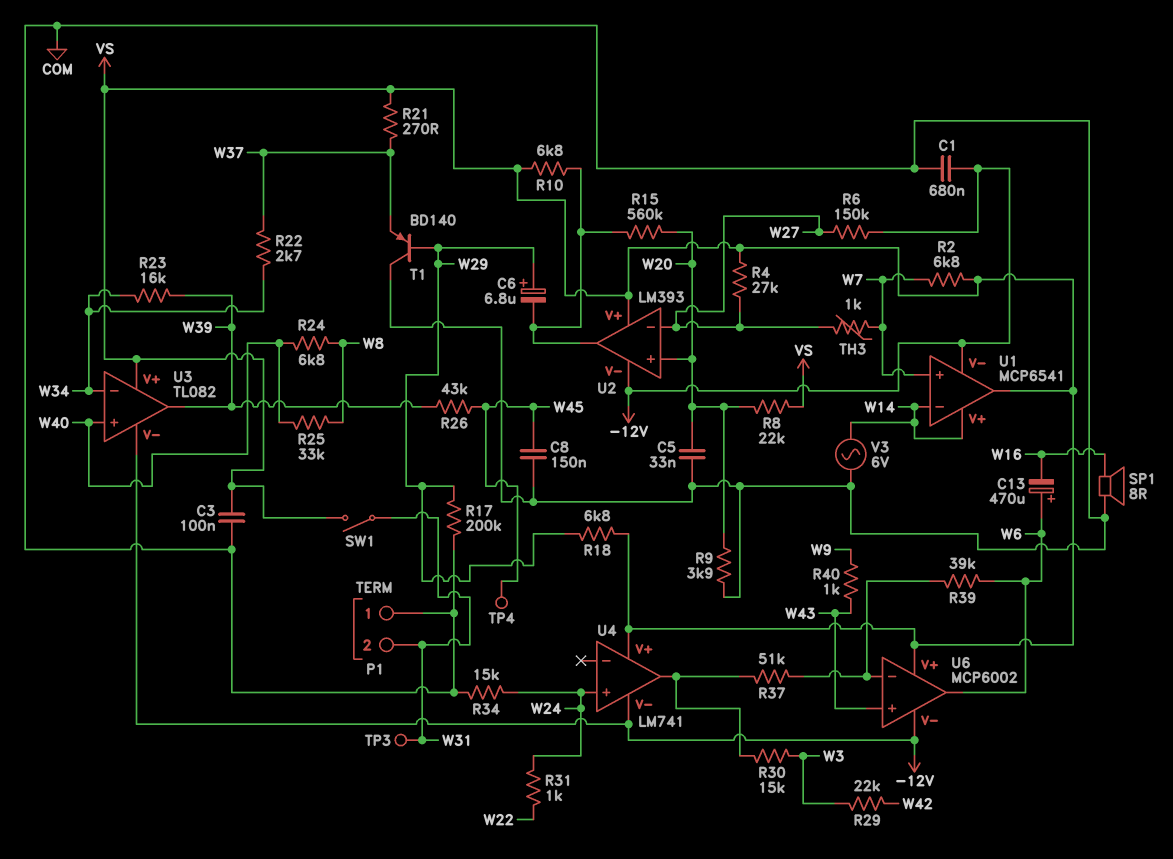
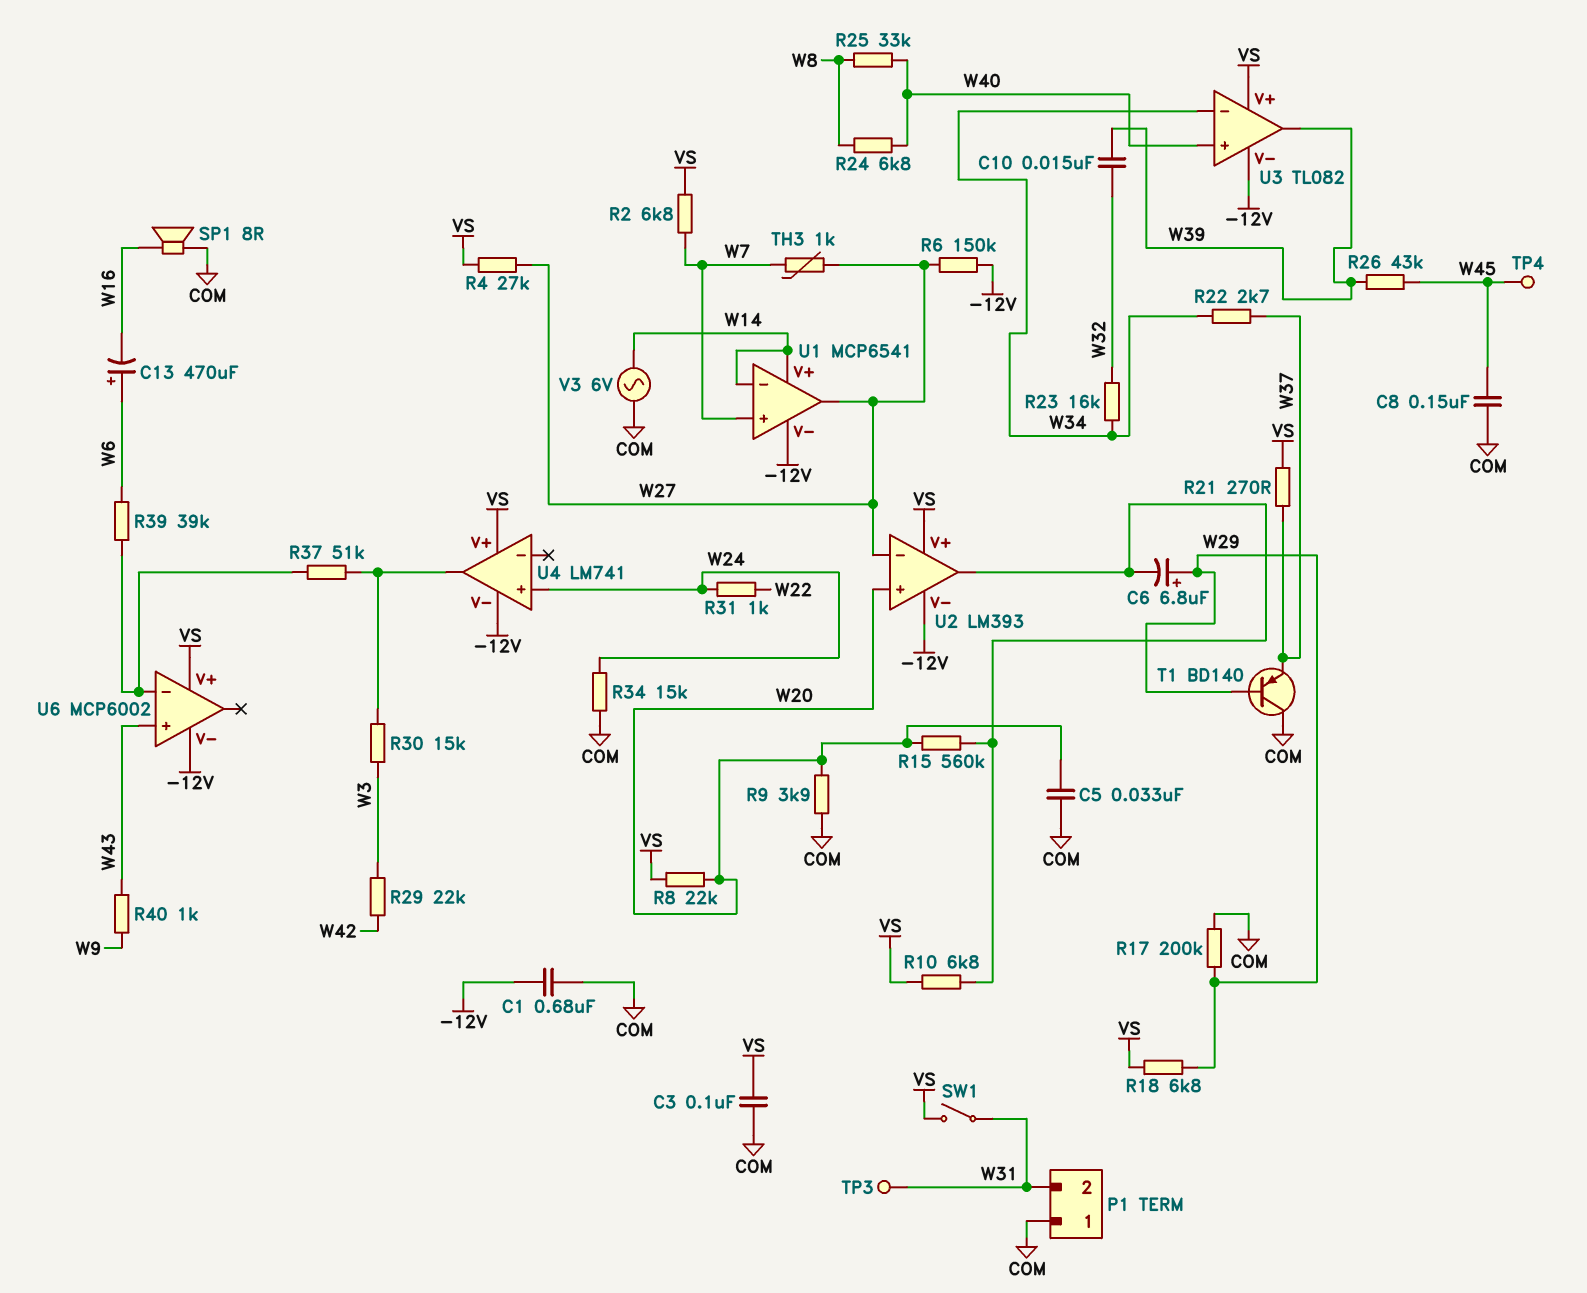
C10: none -> 15nF (W32, W39)
R23: 16k (W34, W39) -> 16k (W32, W34)
U1 pin out: VS -> W27
U6 pin out: W6 -> none

